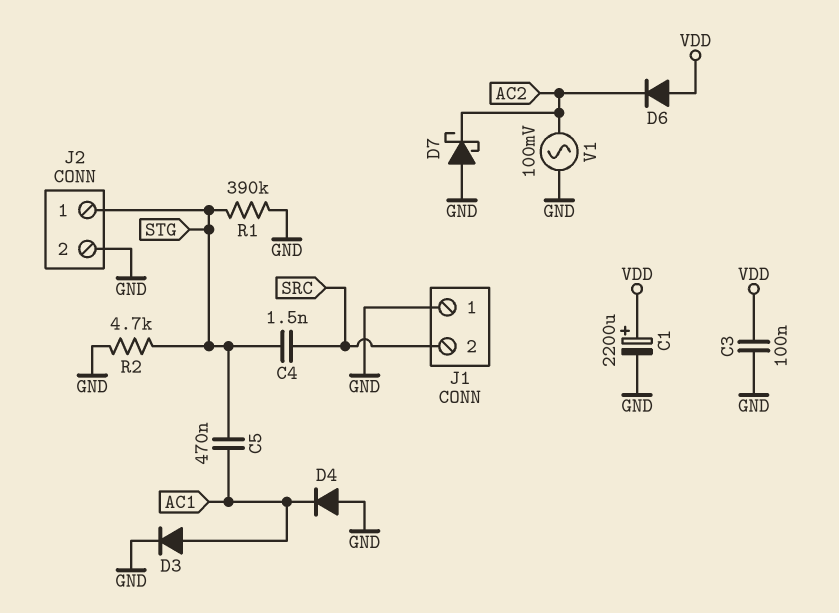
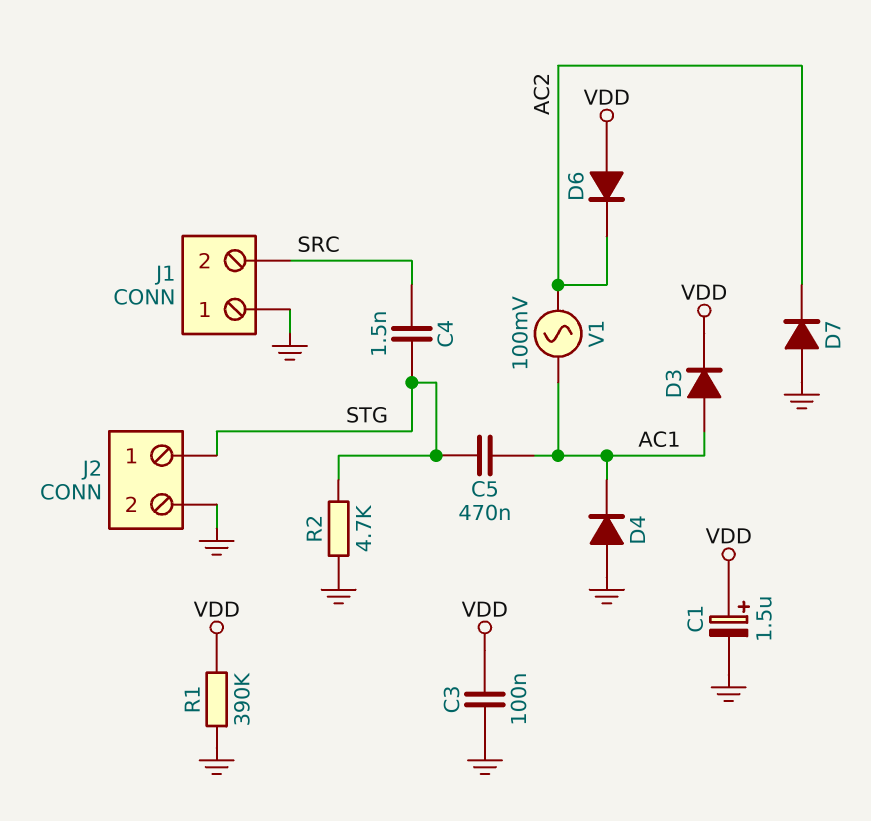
C1: 2200uF (plus VDD, minus GND) -> 1.5uF (plus VDD, minus GND)
D3: diode (A AC1, K GND) -> diode (A AC1, K VDD)
D7: schottky (A GND, K AC2) -> diode (A GND, K AC2)
R1: 390k (GND, STG) -> 390k (GND, VDD)
V1: AC 100mV (AC2, GND) -> AC 100mV (AC1, AC2)

